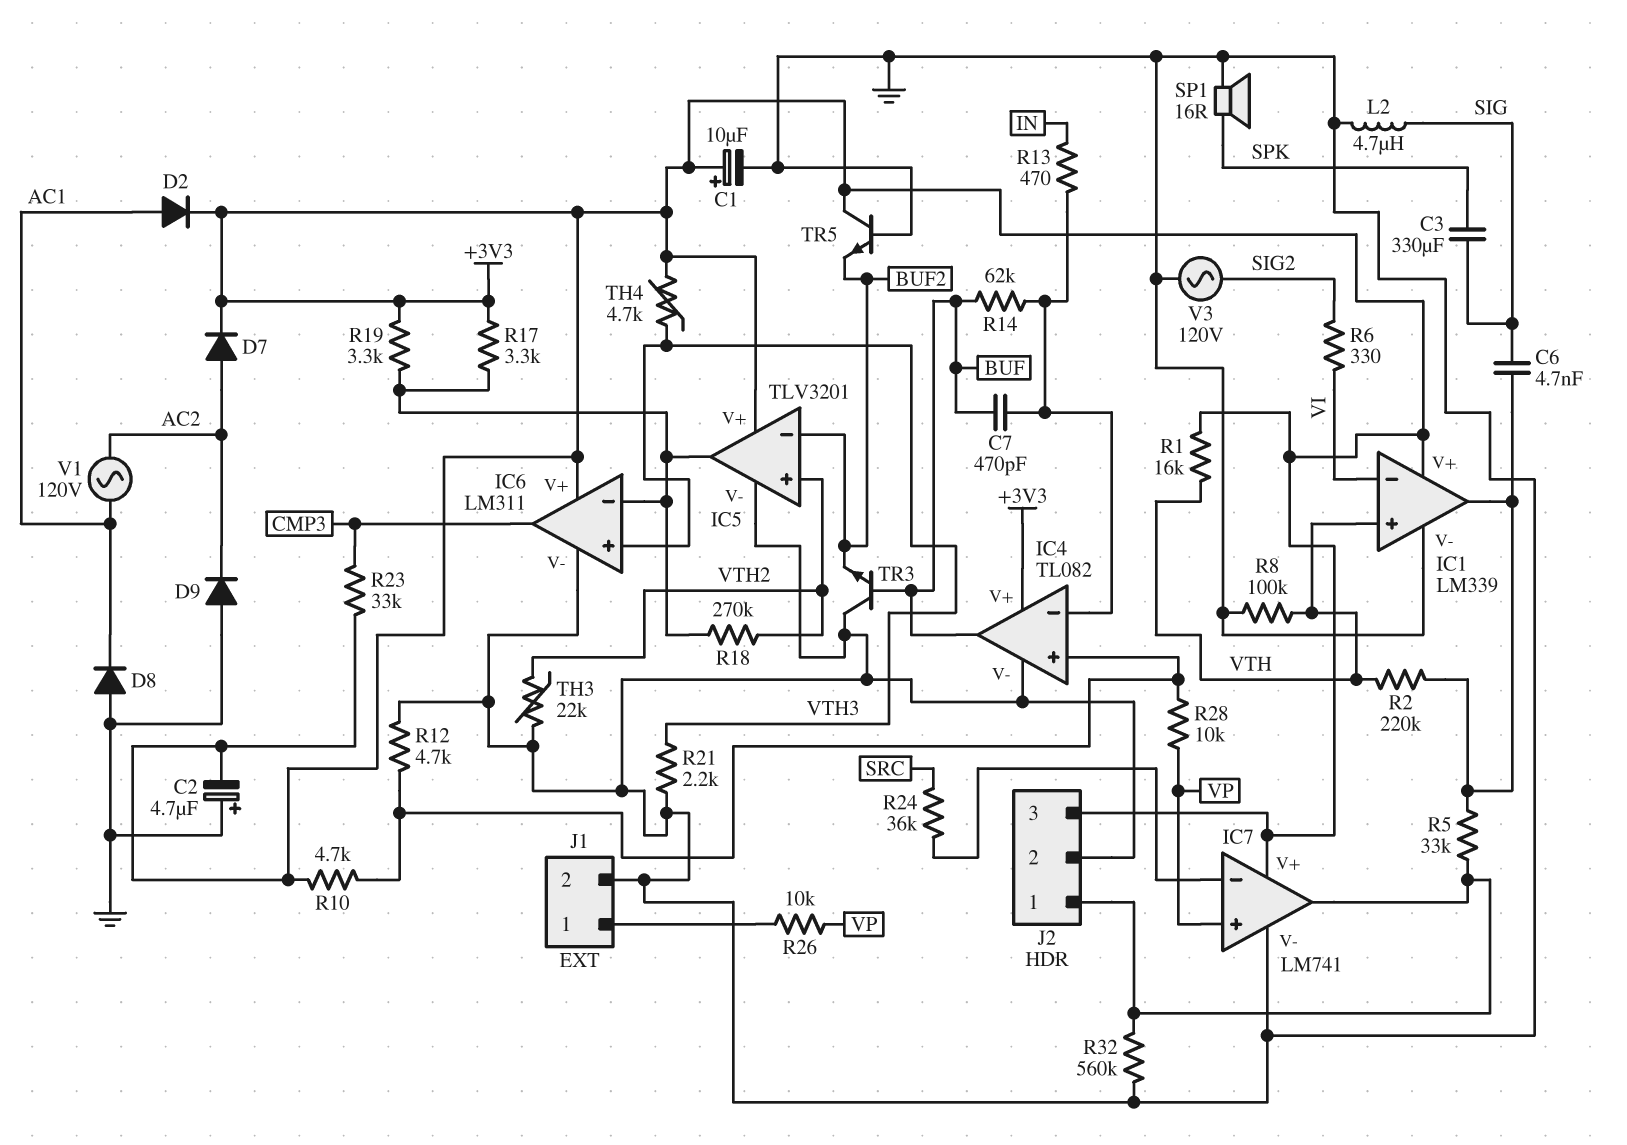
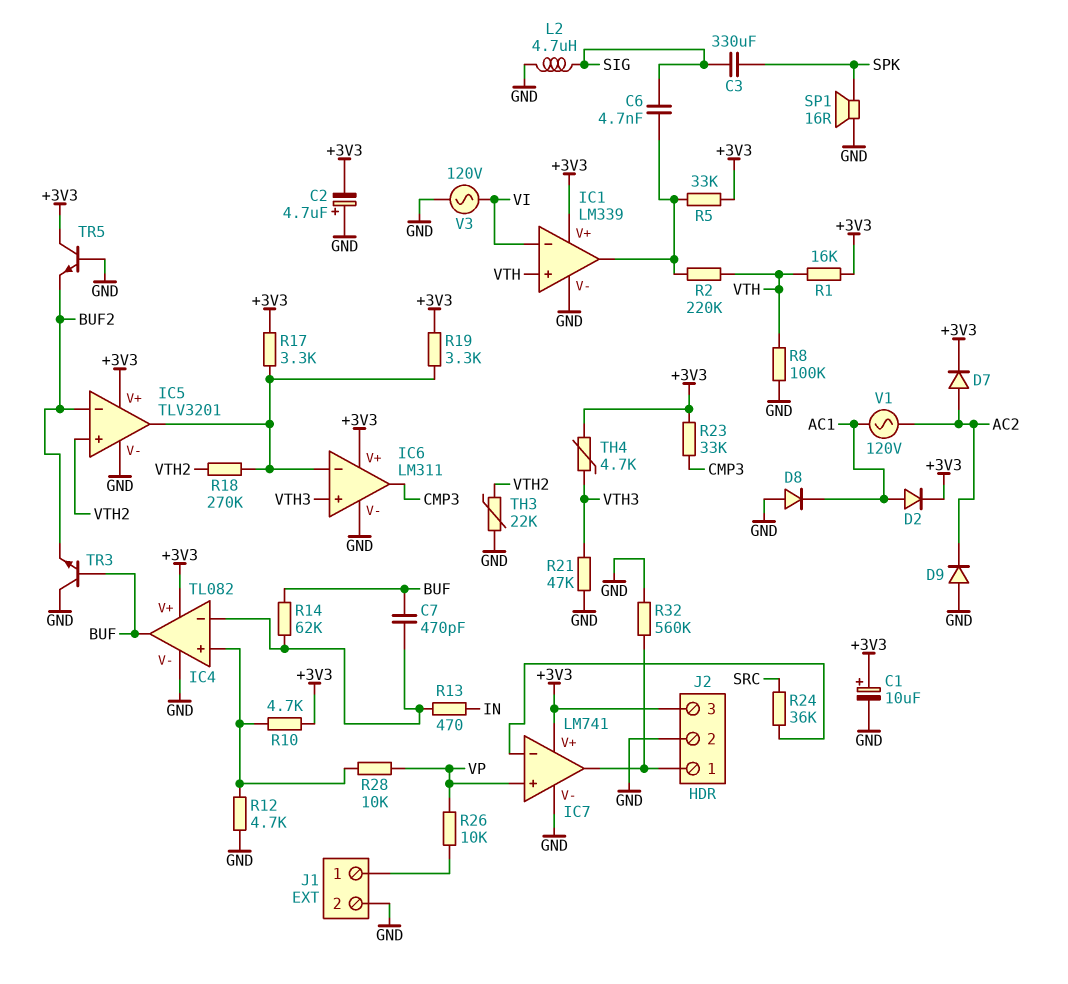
R5: 33k (IC1/out, IC7/out) -> 33k (+3V3, IC1/out)
R6: 330 (SIG2, VI) -> none
R21: 2.2k (GND, VTH3) -> 47k (GND, VTH3)
V3: AC 120V (GND, SIG2) -> AC 120V (GND, VI)

